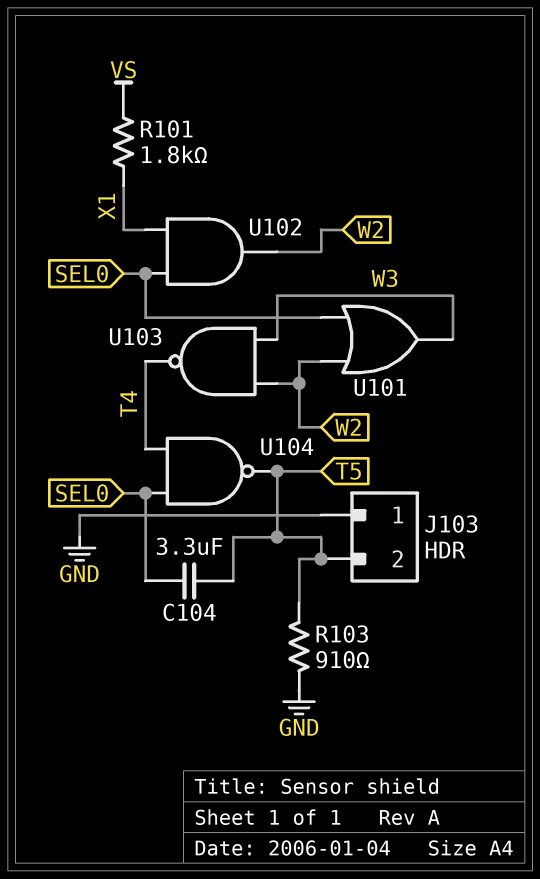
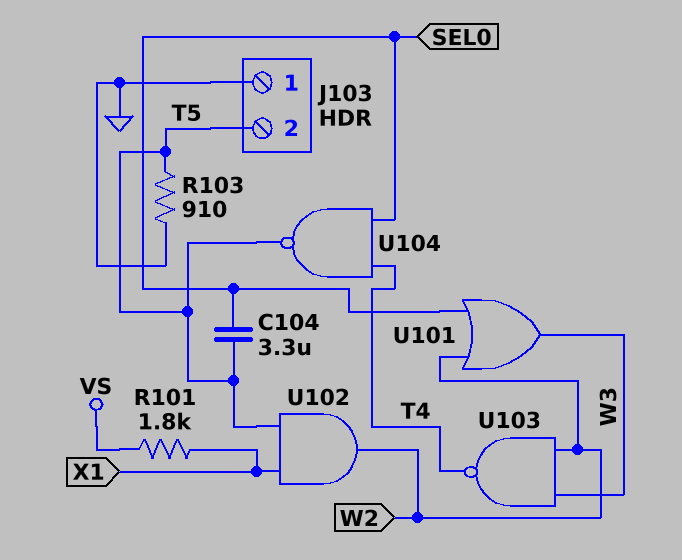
U102: AND (in SEL0, in X1, out W2) -> AND (in T5, in X1, out W2)

